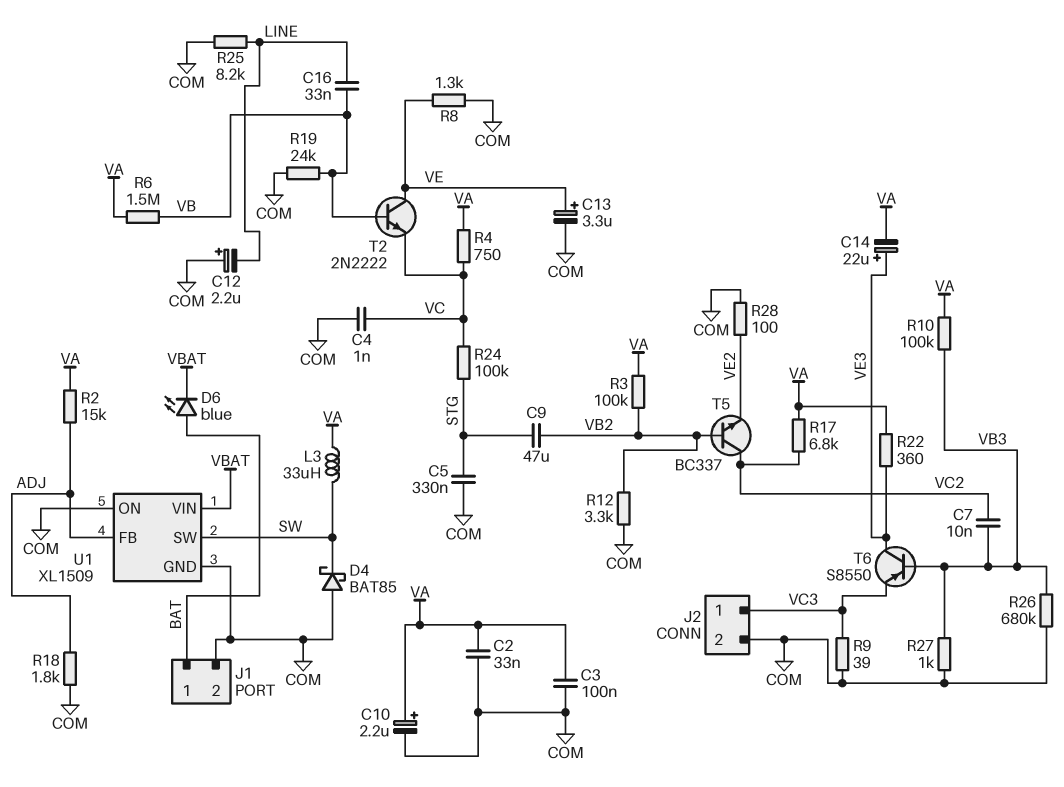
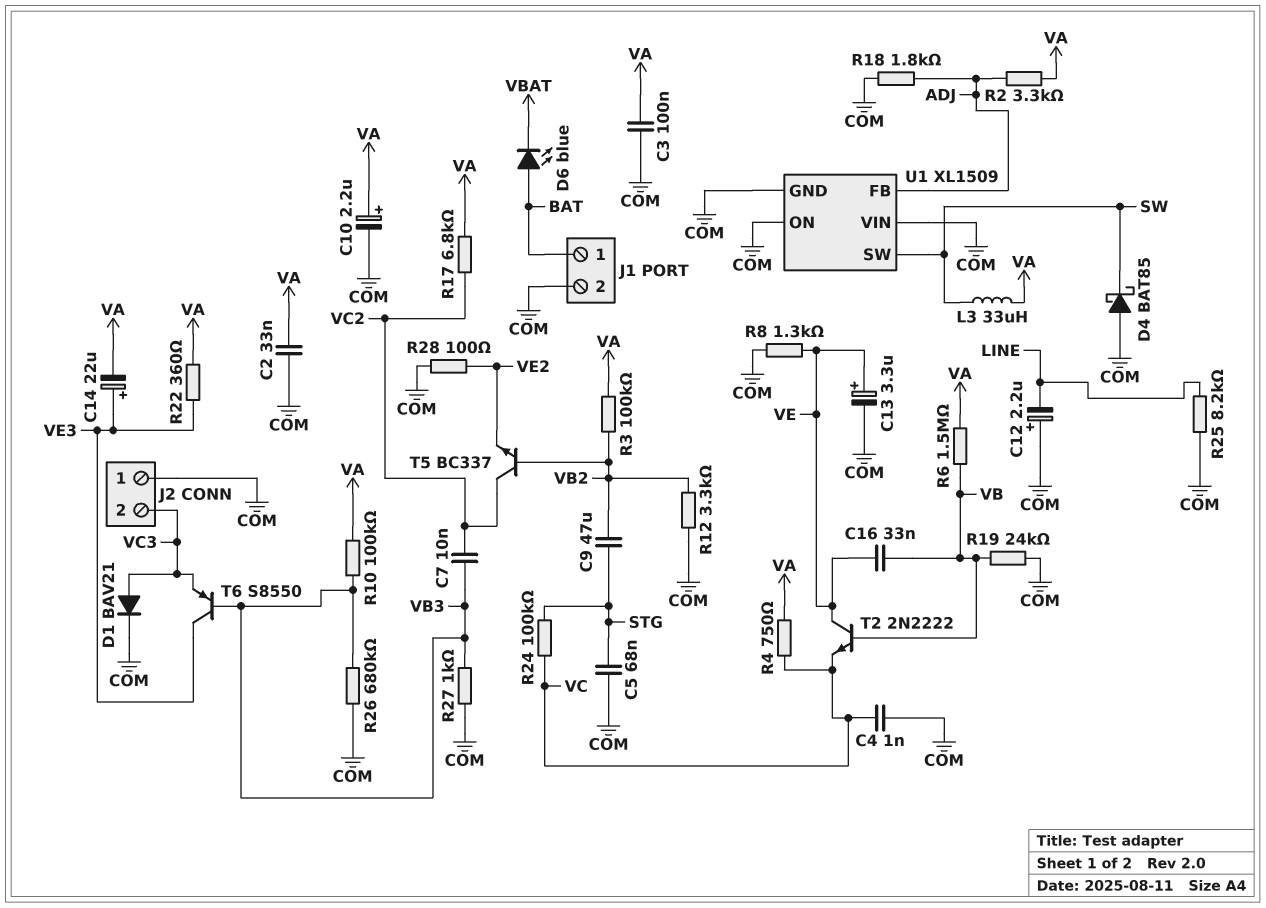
C5: 330nF (COM, STG) -> 68nF (COM, STG)
C16: 33nF (LINE, VB) -> 33nF (VB, VE)
D1: none -> diode BAV21 (A VC3, K COM)
J2 pin 1: VC3 -> COM
J2 pin 2: COM -> VC3
R2: 15k (ADJ, VA) -> 3.3k (ADJ, VA)
R9: 39 (COM, VC3) -> none
U1 pin VIN: VBAT -> COM

